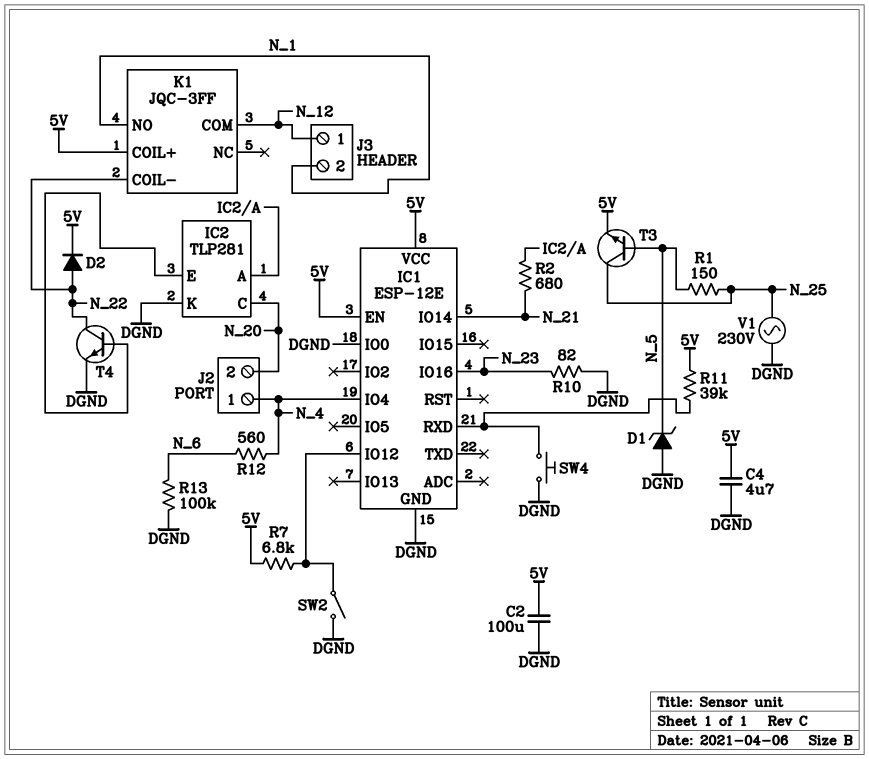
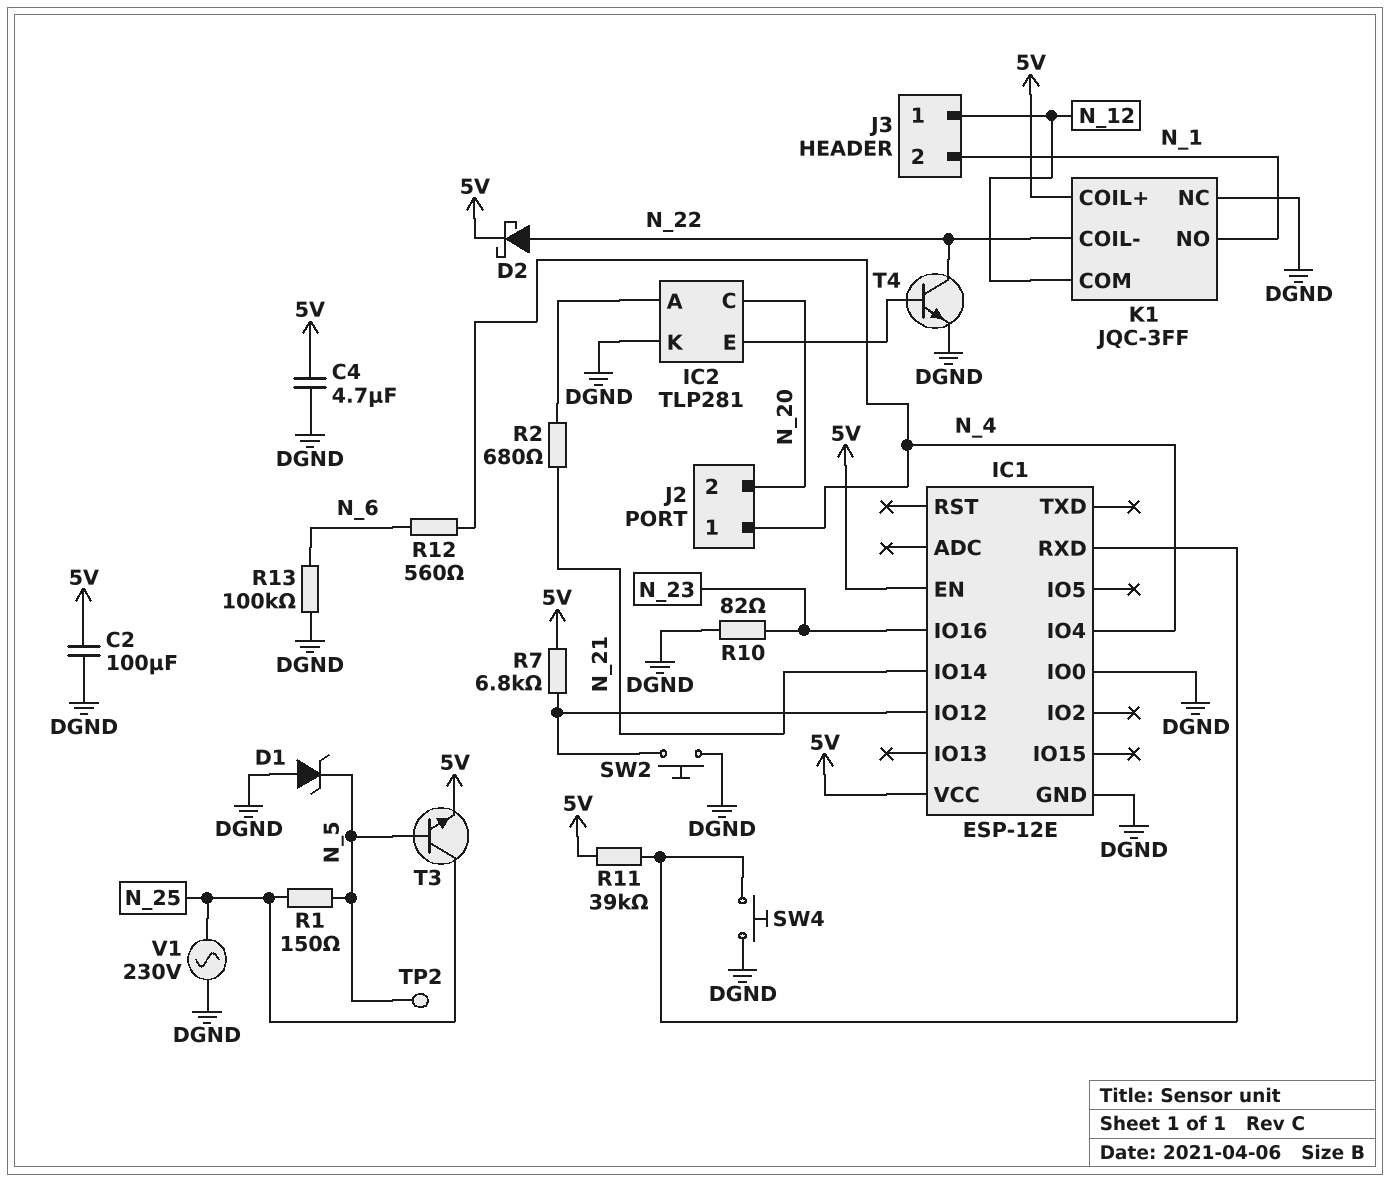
D2: diode (A N_22, K 5V) -> schottky (A N_22, K 5V)
K1 pin NC: none -> DGND
SW2: switch (DGND, IC1/IO12) -> button (DGND, IC1/IO12)
TP2: none -> test point (N_5)

